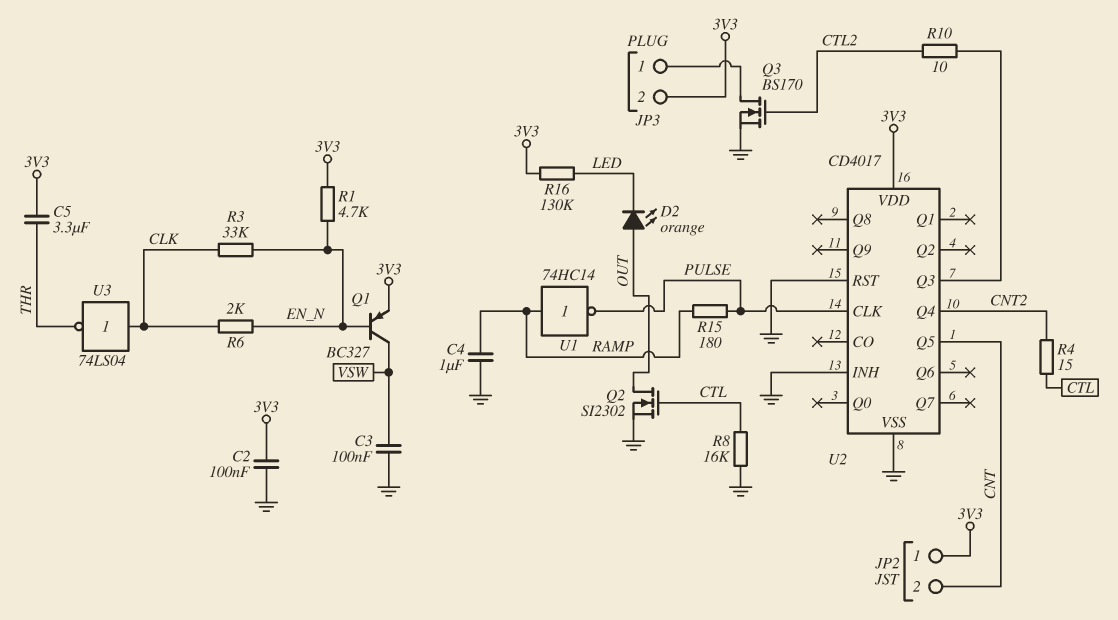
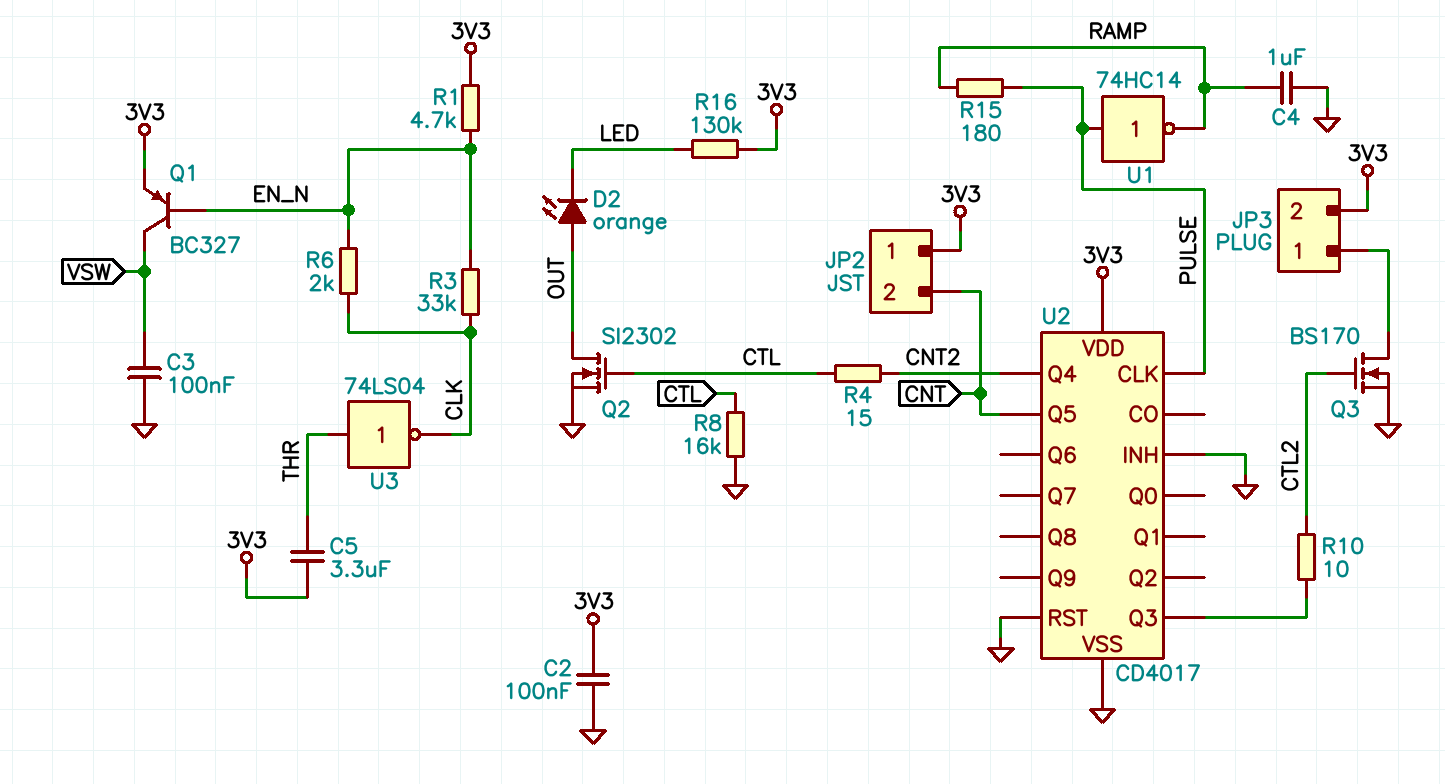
U1: NOT 74HC14 (in RAMP, out PULSE) -> NOT 74HC14 (in PULSE, out RAMP)
U3: NOT 74LS04 (in CLK, out THR) -> NOT 74LS04 (in THR, out CLK)

